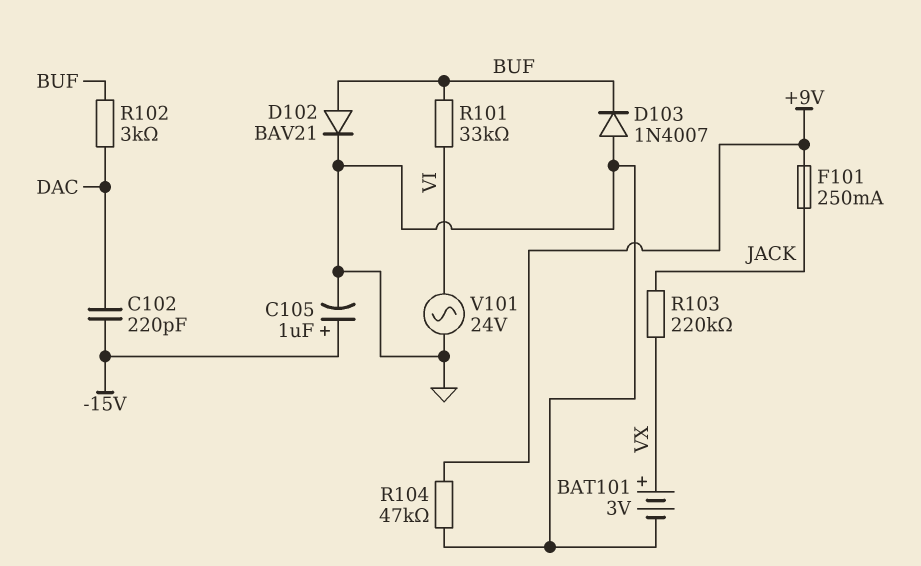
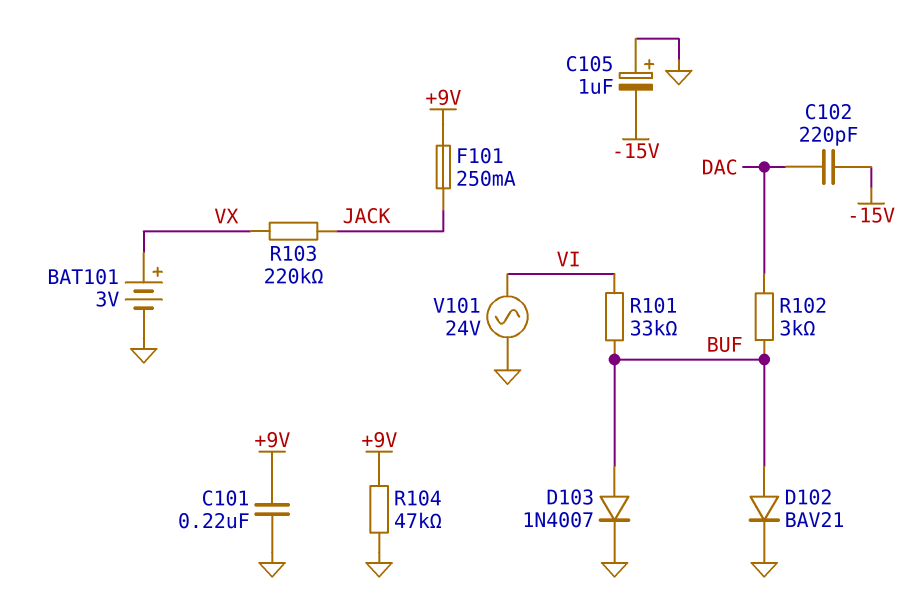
C101: none -> 220nF (+9V, GND)
C105: 1uF (plus -15V, minus GND) -> 1uF (plus GND, minus -15V)
D103: diode 1N4007 (A GND, K BUF) -> diode 1N4007 (A BUF, K GND)

